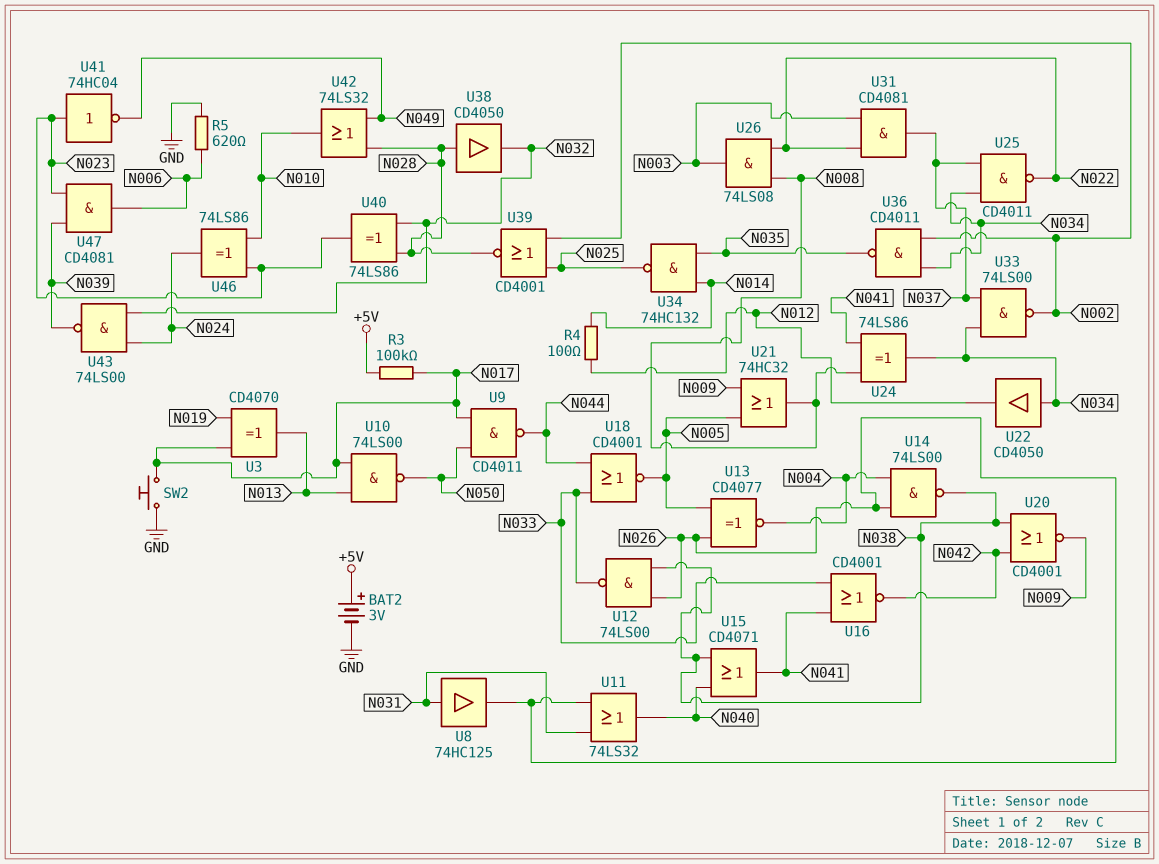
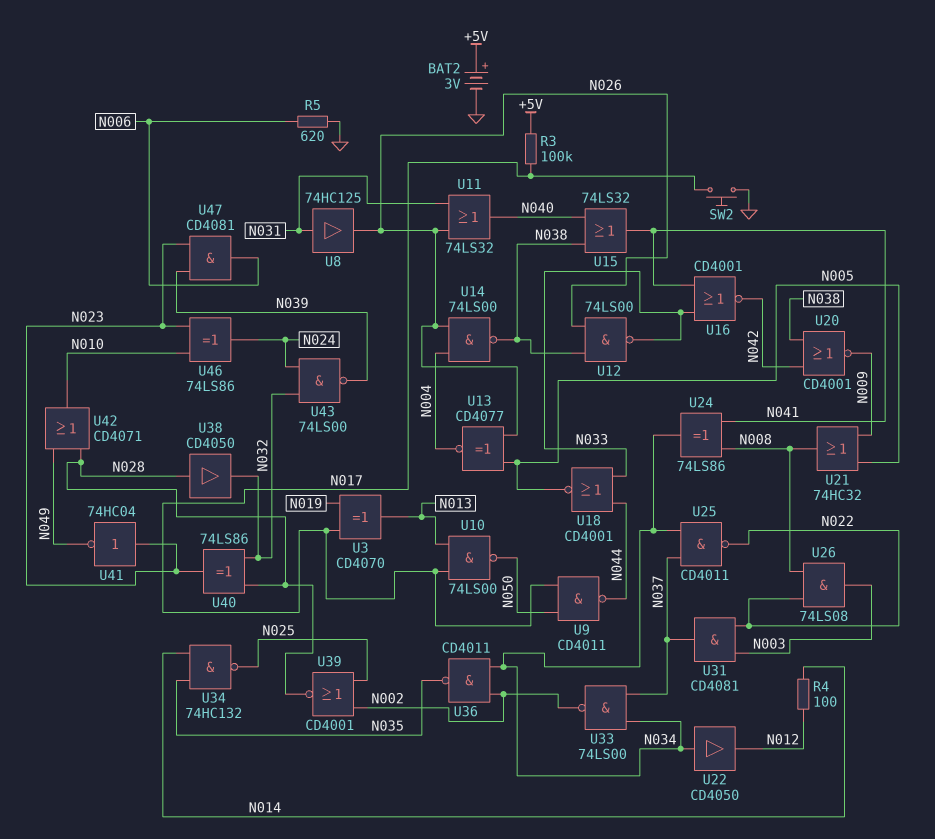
U15: OR CD4071 (in N038, in N040, out N041) -> OR 74LS32 (in N038, in N040, out N041)
U42: OR 74LS32 (in N028, in N049, out N010) -> OR CD4071 (in N028, in N049, out N010)

